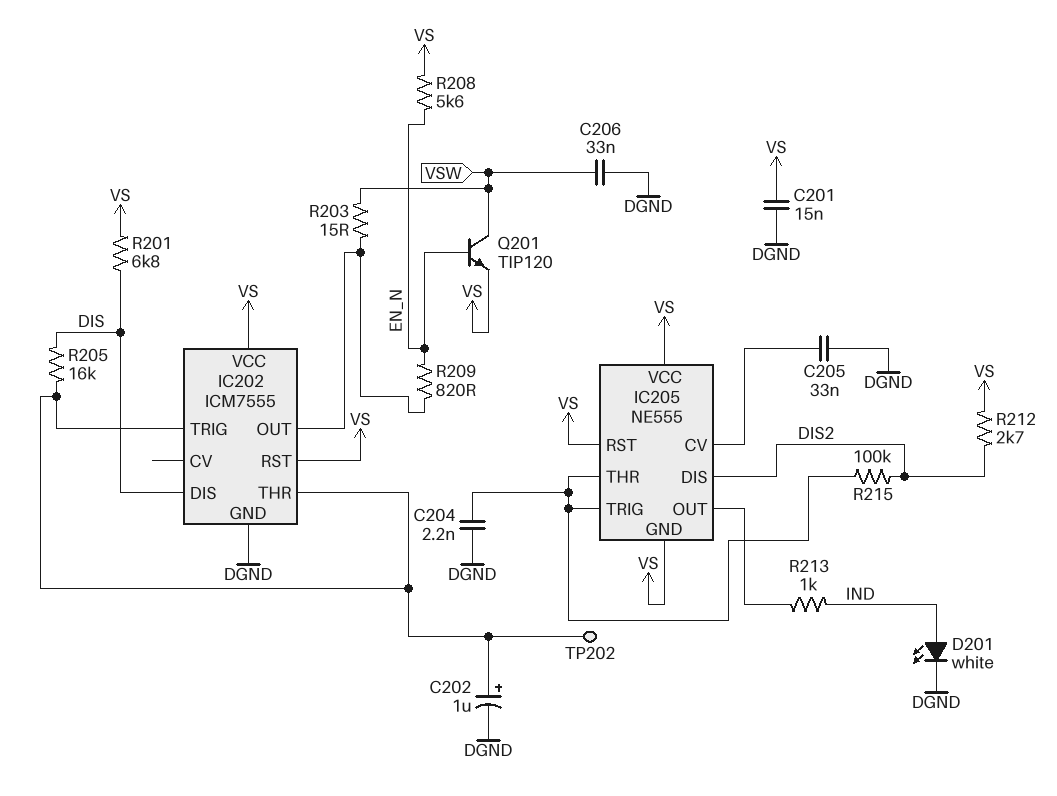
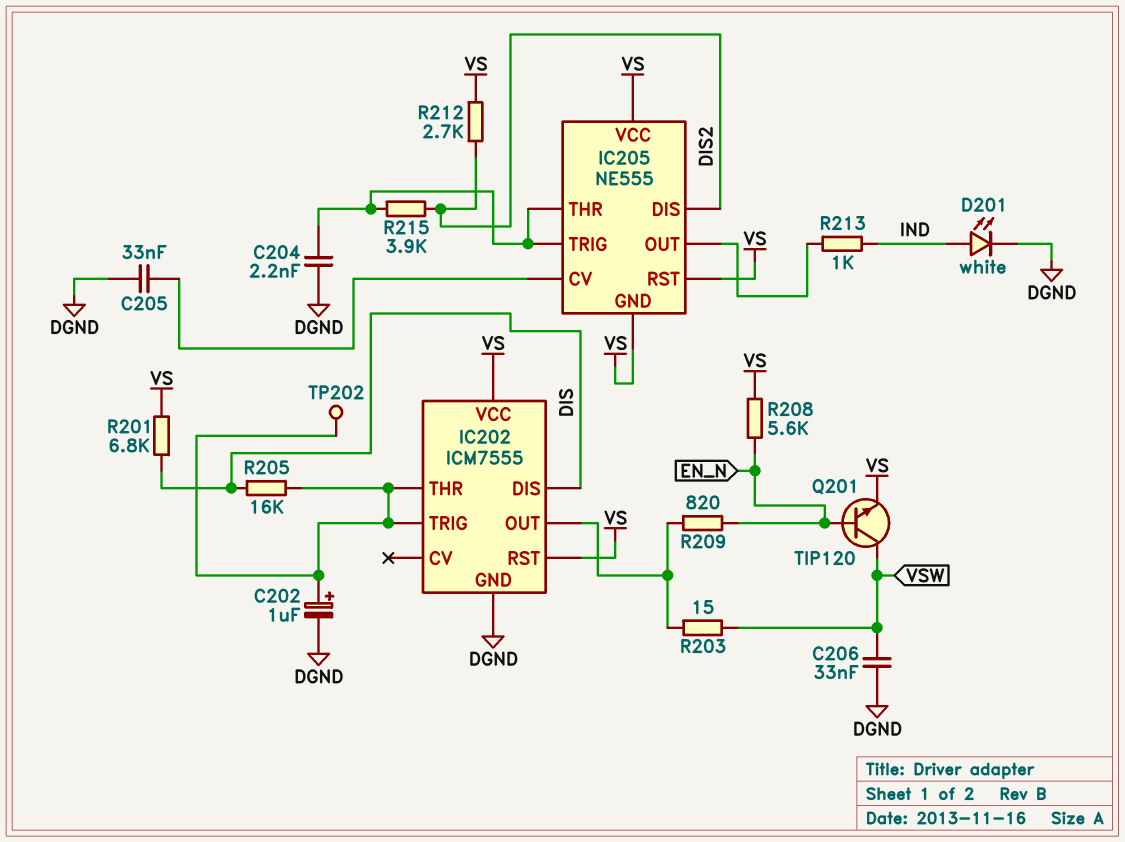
C201: 15nF (DGND, VS) -> none
R215: 100k (DIS2, IC205/THR) -> 3.9k (DIS2, IC205/THR)

